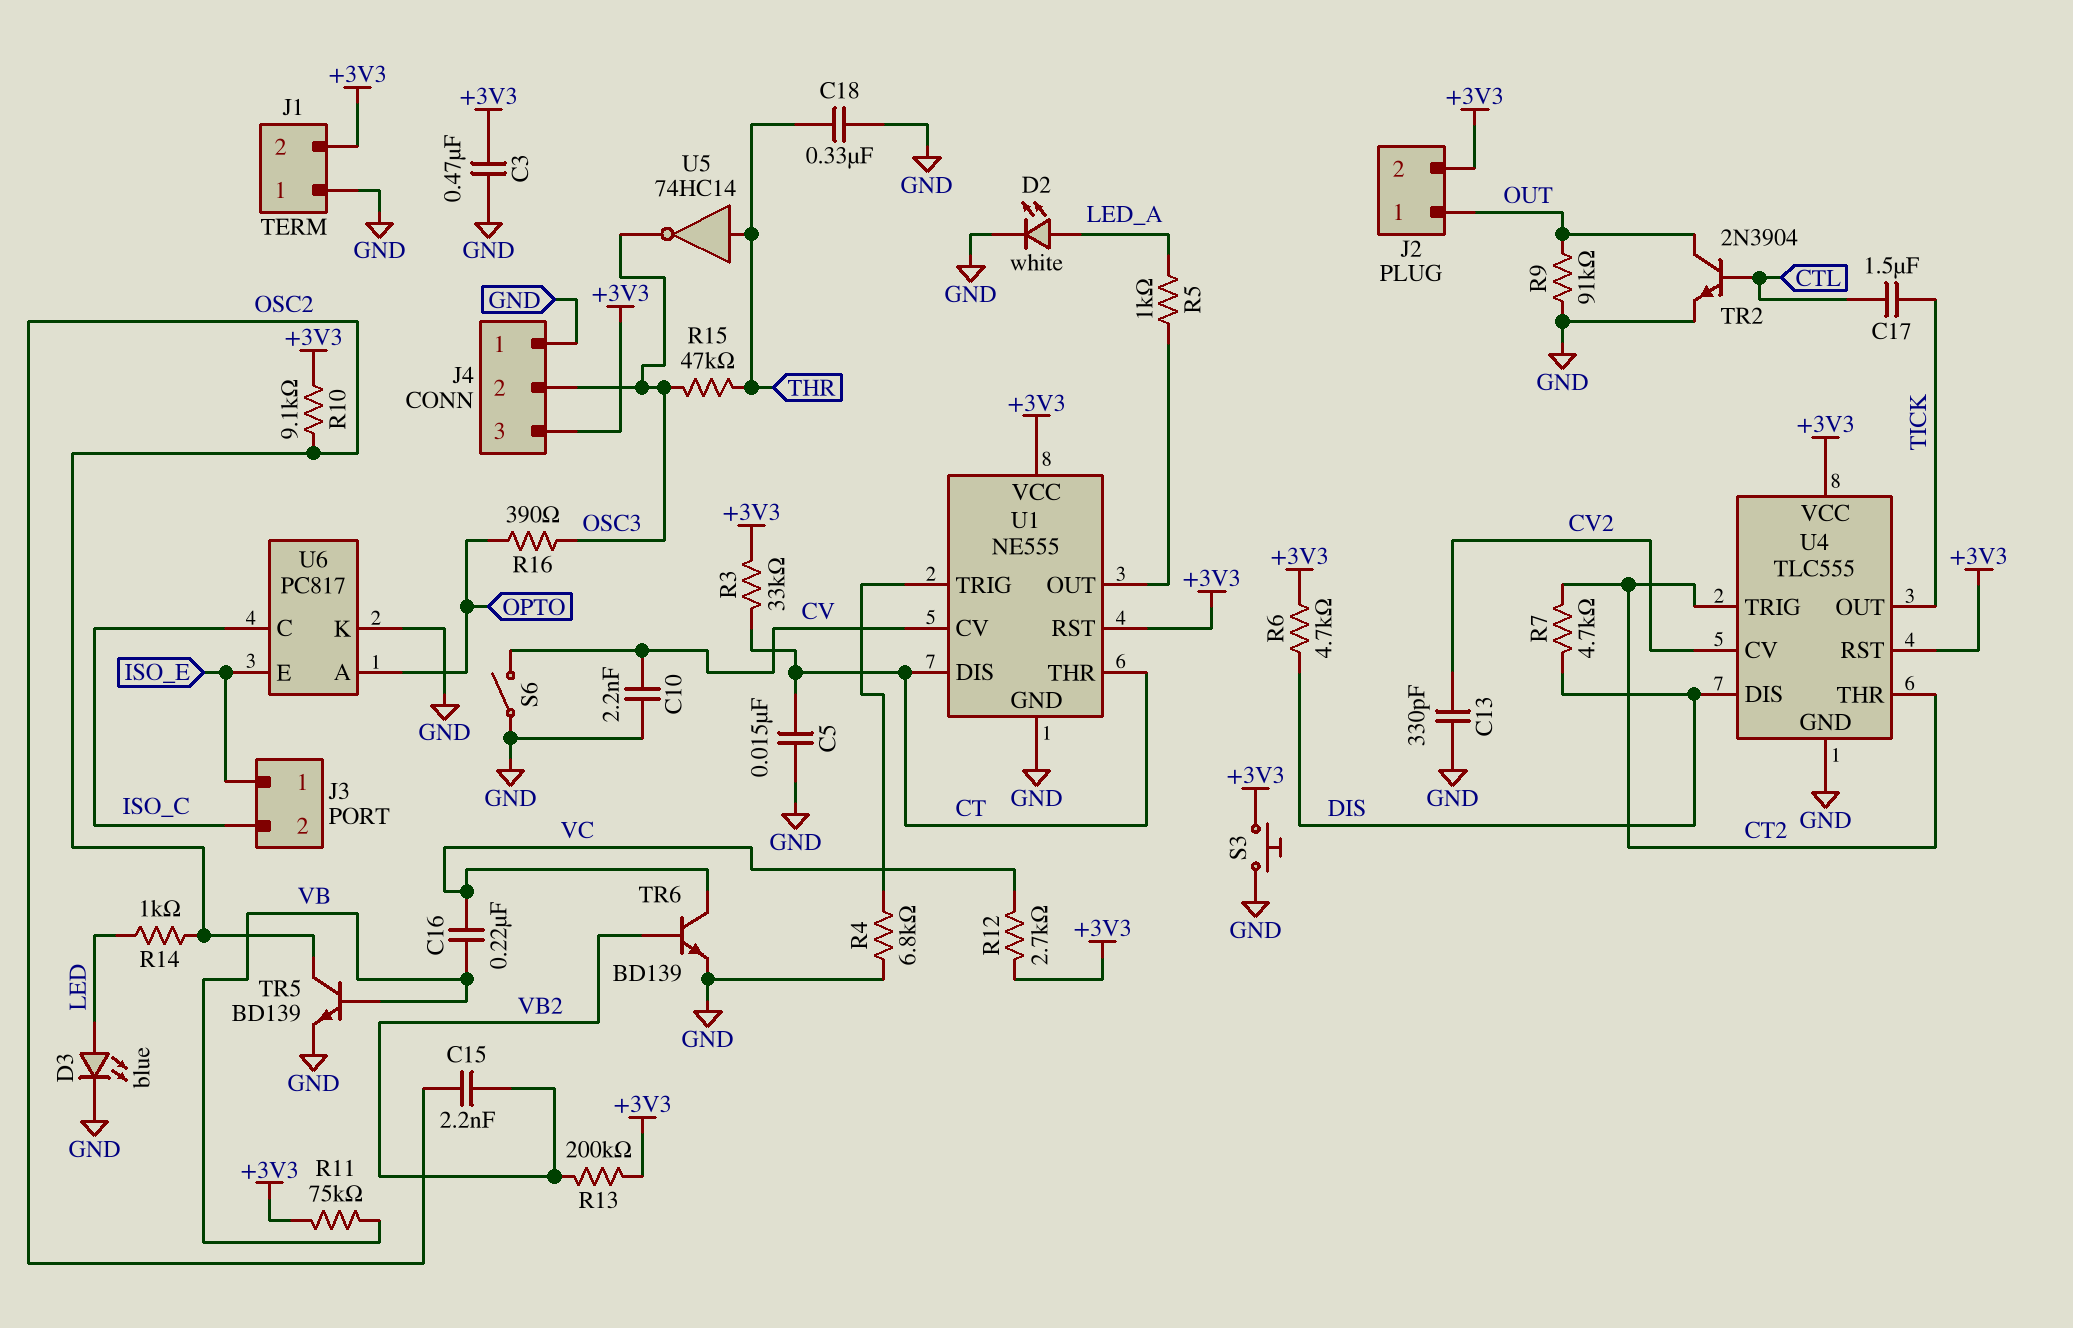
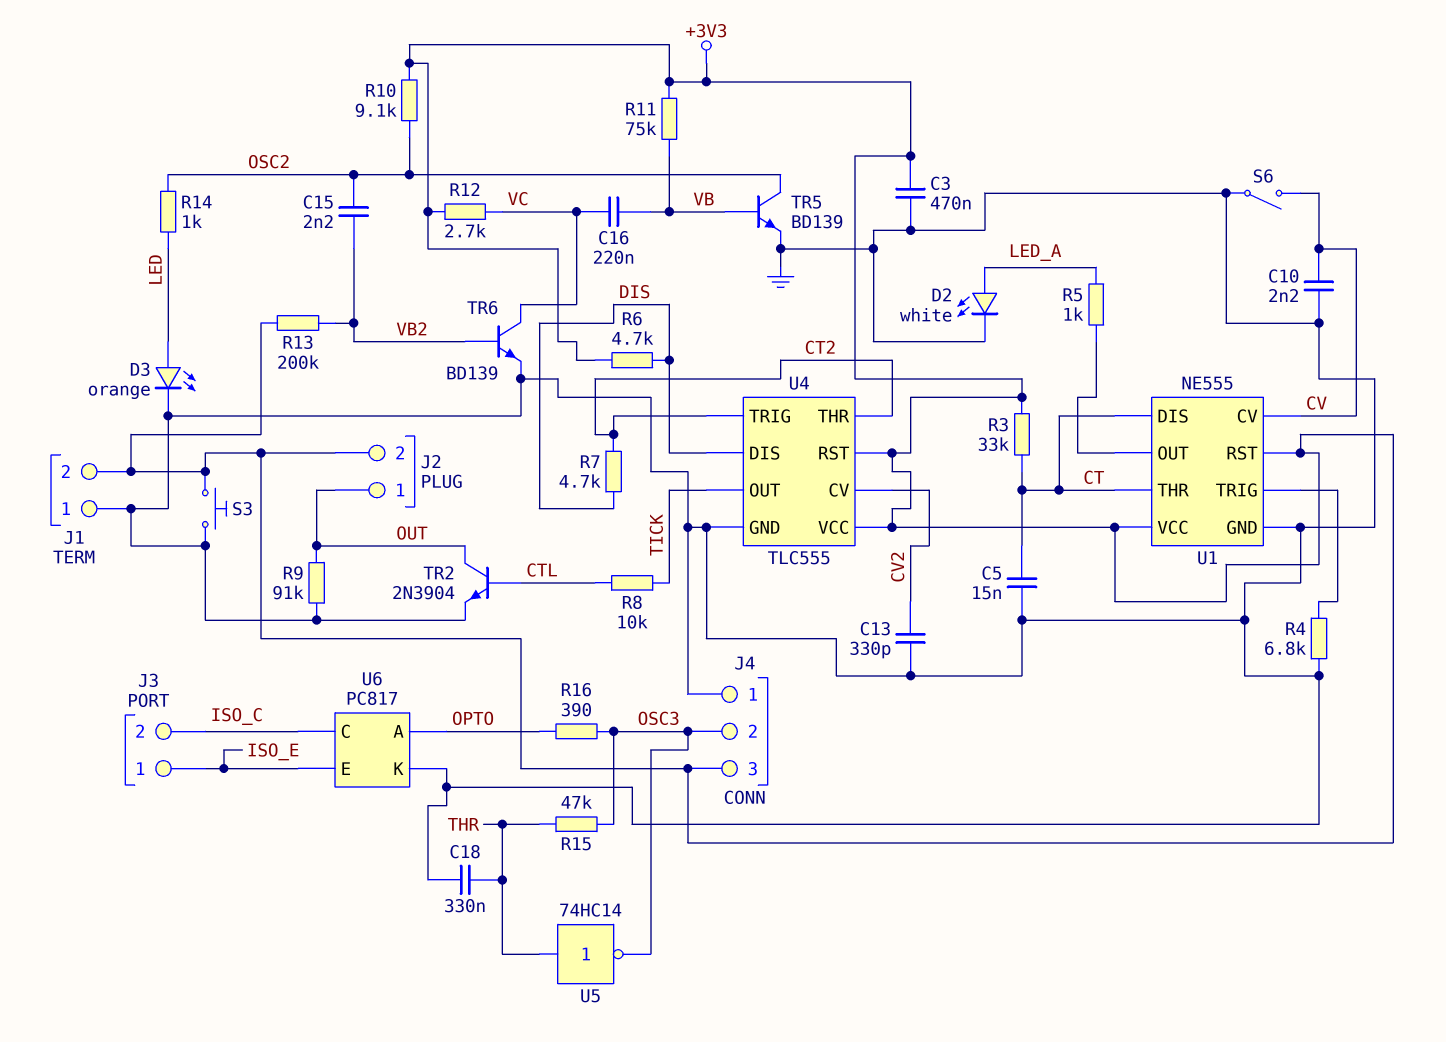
C17: 1.5uF (CTL, TICK) -> none
D3: LED blue (A LED, K GND) -> LED orange (A LED, K GND)
R8: none -> 10k (CTL, TICK)

